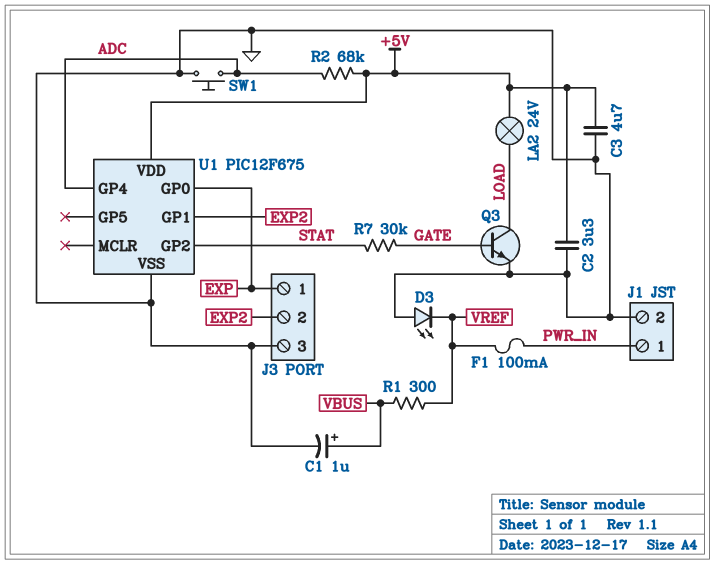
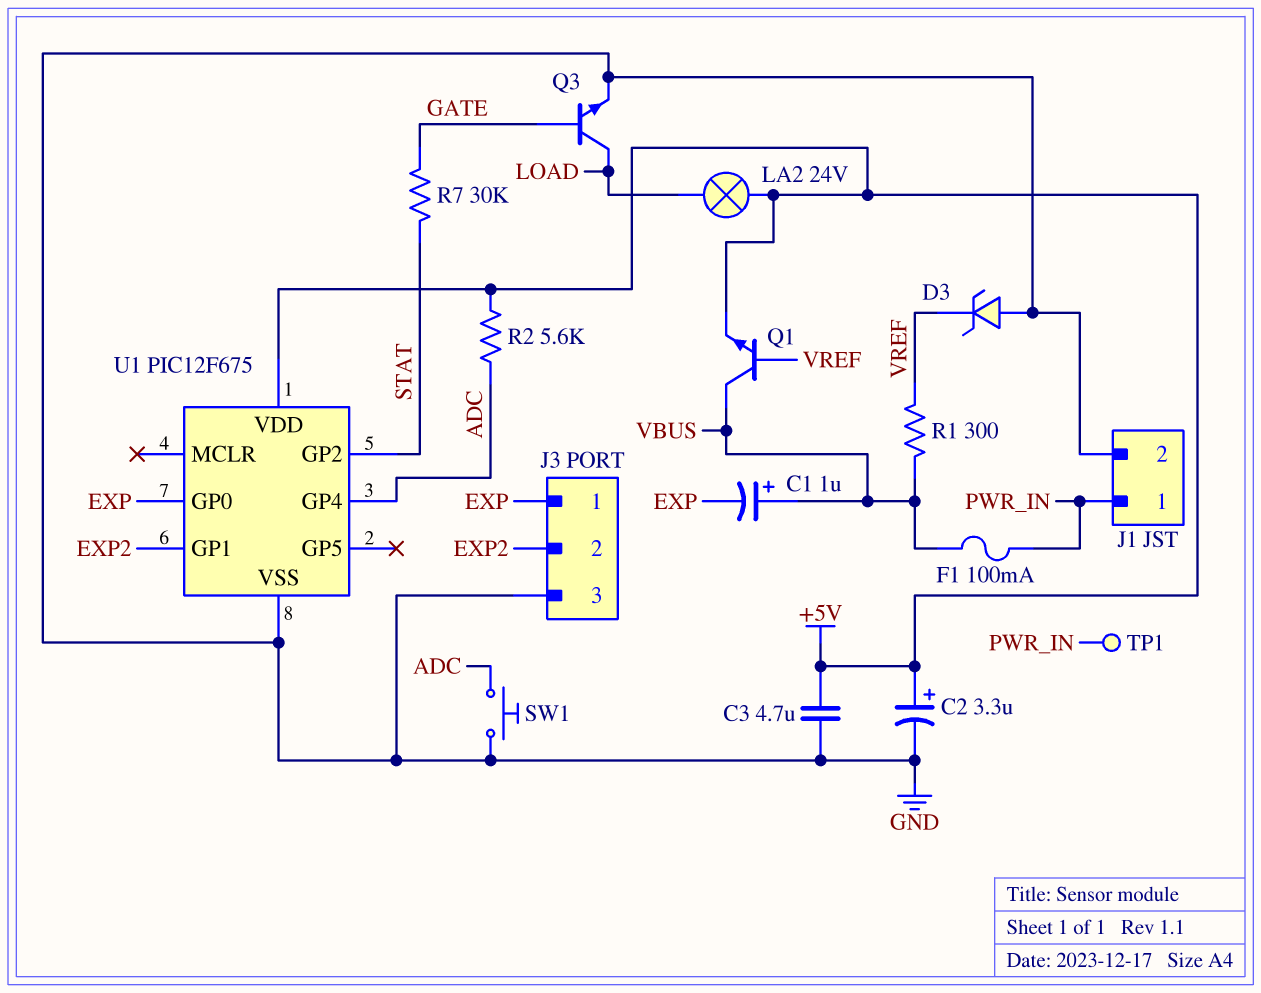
C1: 1uF (plus VBUS, minus GND) -> 1uF (plus VBUS, minus EXP)
C2: 3.3uF (+5V, GND) -> 3.3uF (plus +5V, minus GND)
D3: LED (A GND, K VREF) -> zener (A GND, K VREF)
F1: 100mA (PWR_IN, VREF) -> 100mA (PWR_IN, VBUS)
Q1: none -> NPN (B VREF, C VBUS, E +5V)
R2: 68k (+5V, ADC) -> 5.6k (+5V, ADC)
TP1: none -> test point (PWR_IN)

